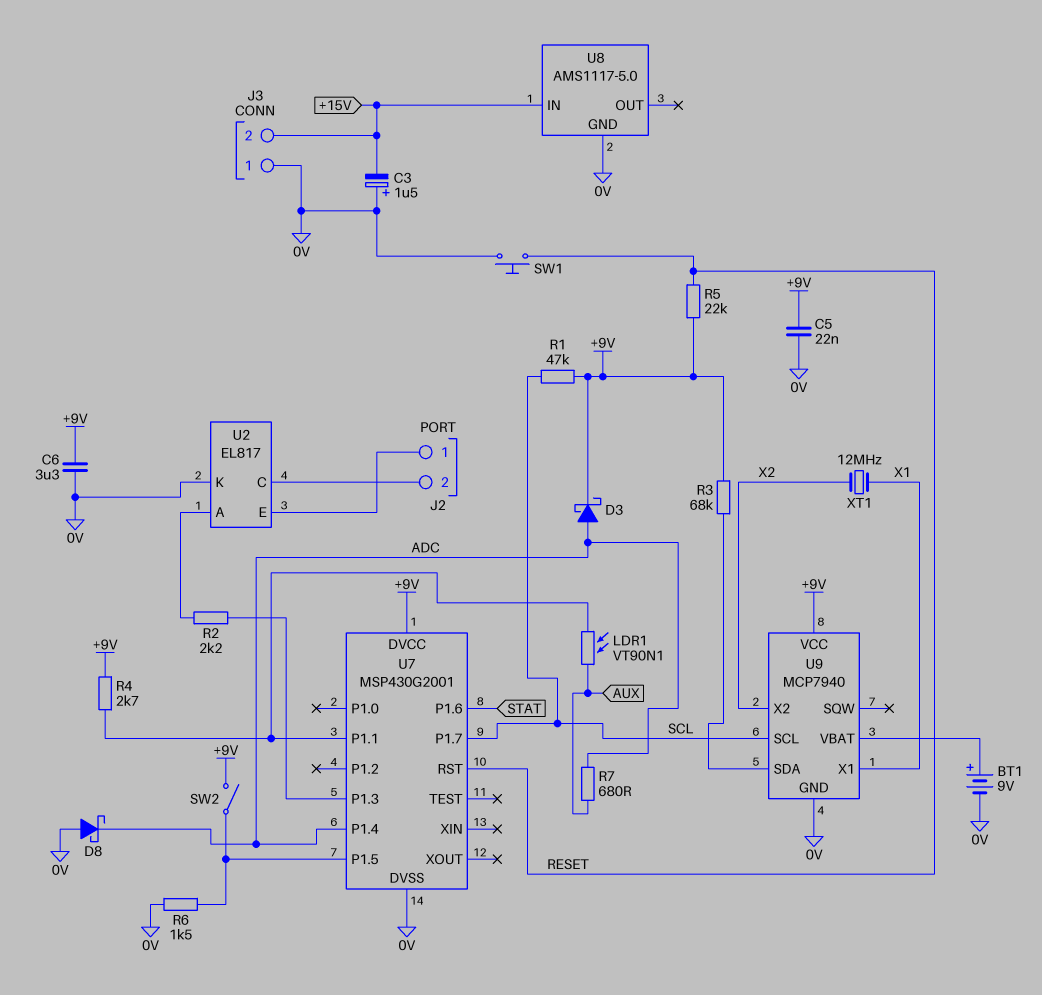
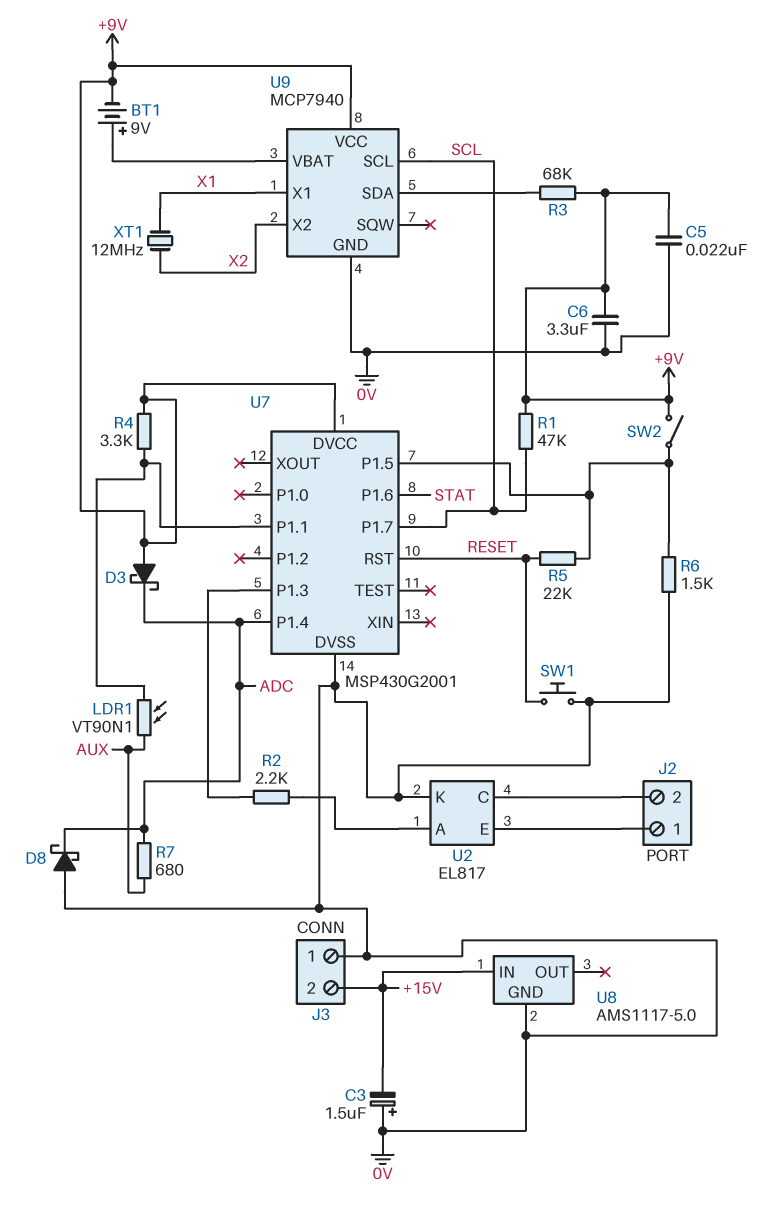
BT1: 9V (plus U9/VBAT, minus 0V) -> 9V (plus U9/VBAT, minus +9V)
D3: schottky (A ADC, K +9V) -> schottky (A +9V, K ADC)
R4: 2.7k (+9V, U7/P1.1) -> 3.3k (+9V, U7/P1.1)
R5: 22k (+9V, RESET) -> 22k (RESET, U7/P1.5)

